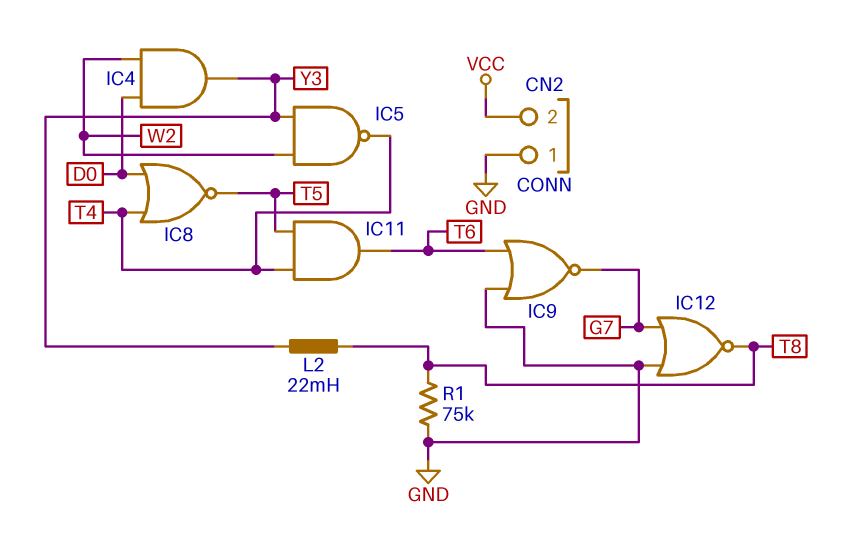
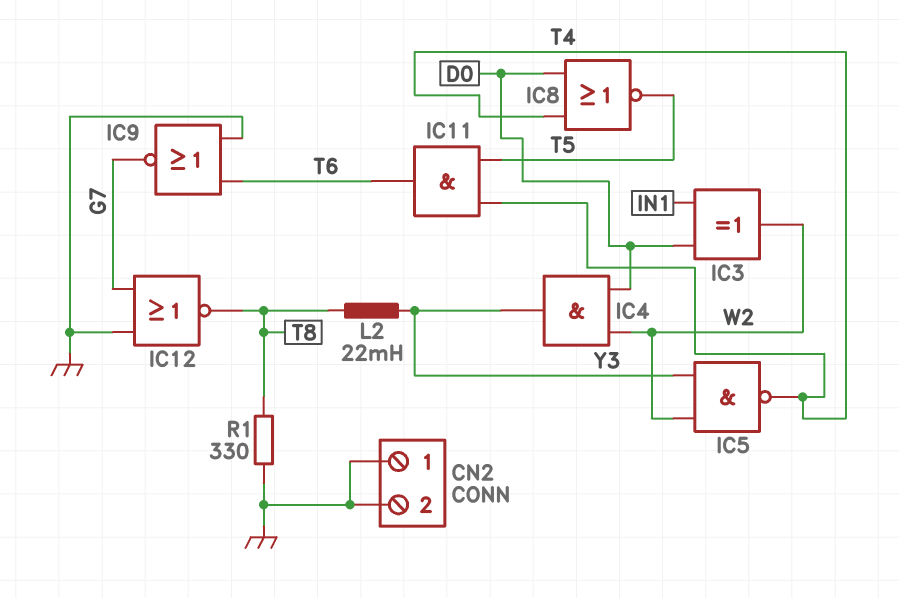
CN2 pin 2: VCC -> GND
IC3: none -> XOR (in D0, in IN1, out W2)
R1: 75k (GND, T8) -> 330 (GND, T8)

